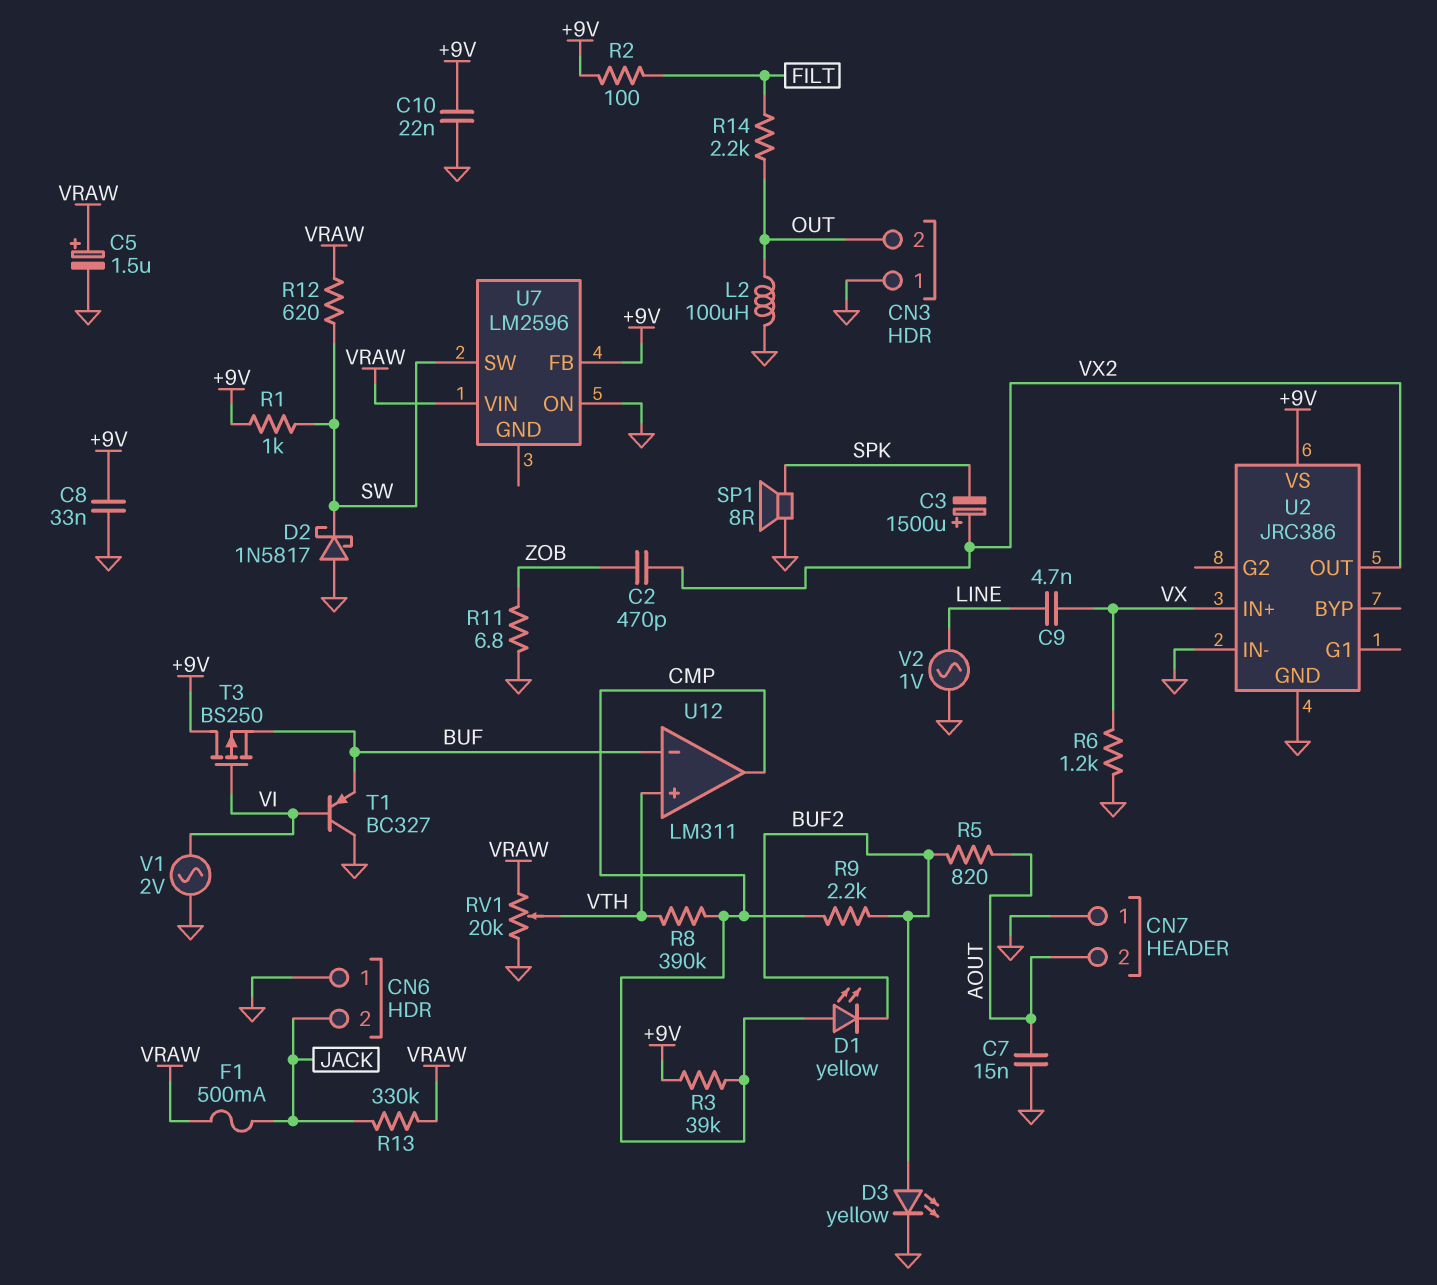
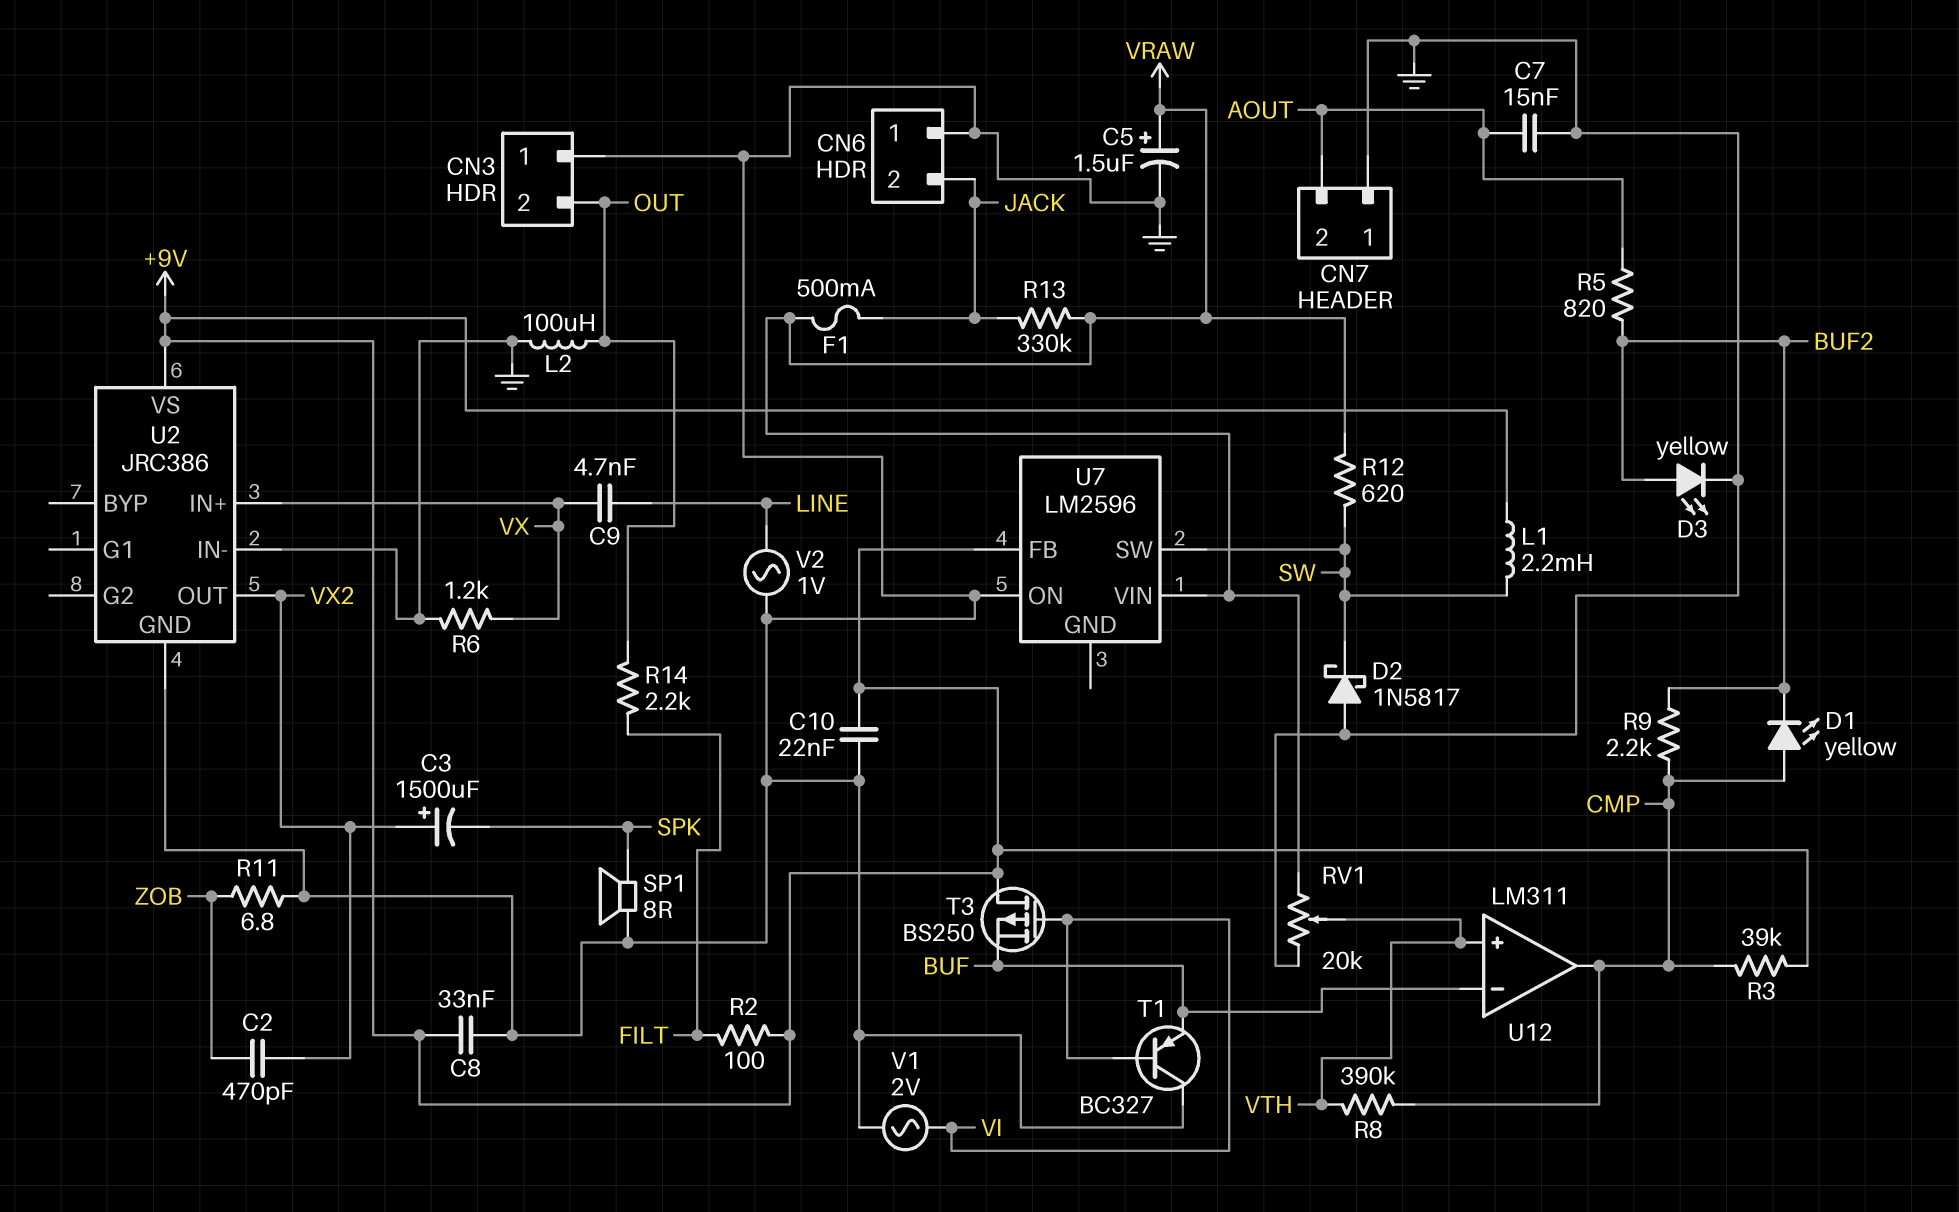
L1: none -> 2.2mH (+9V, SW)
R1: 1k (+9V, SW) -> none

